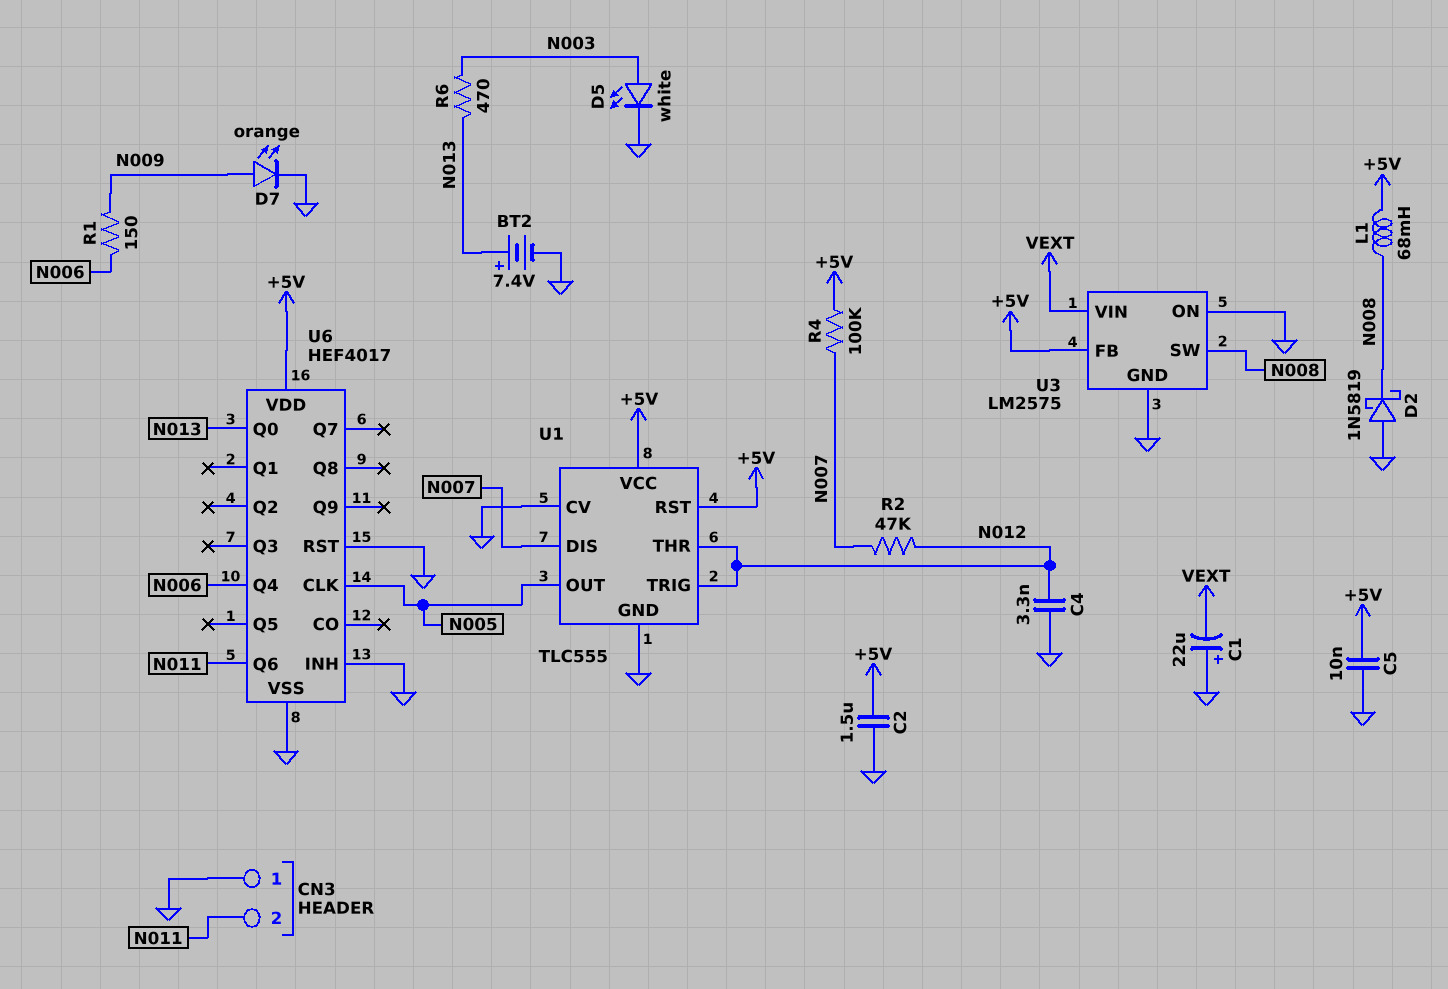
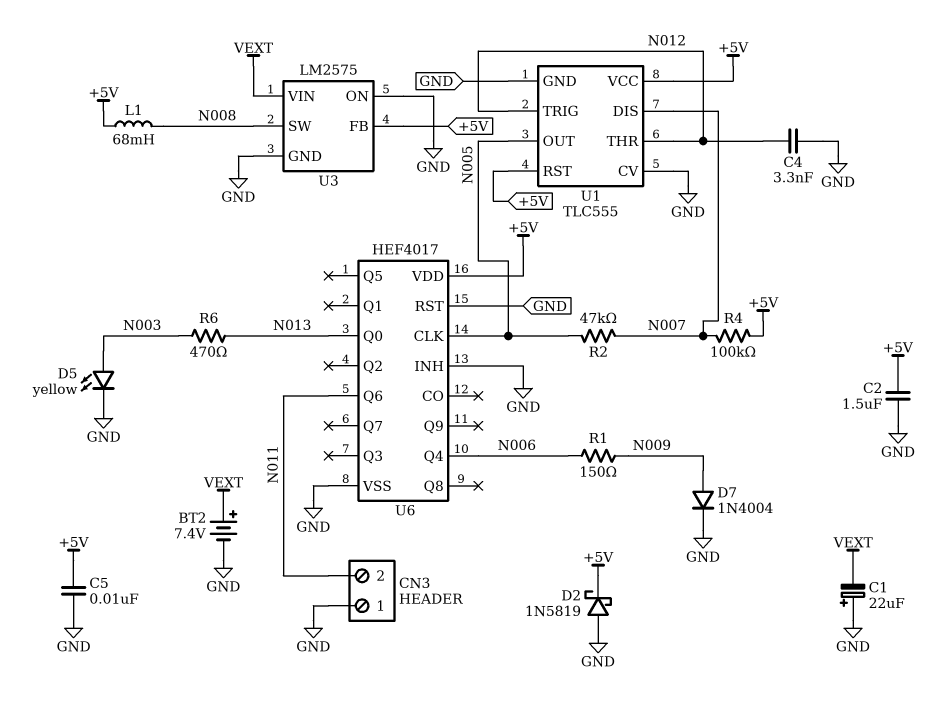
BT2: 7.4V (plus N013, minus GND) -> 7.4V (plus VEXT, minus GND)
D2: schottky 1N5819 (A GND, K N008) -> schottky 1N5819 (A GND, K +5V)
D5: LED white (A N003, K GND) -> LED yellow (A N003, K GND)
D7: LED orange (A N009, K GND) -> diode 1N4004 (A N009, K GND)
R2: 47k (N007, N012) -> 47k (N005, N007)

